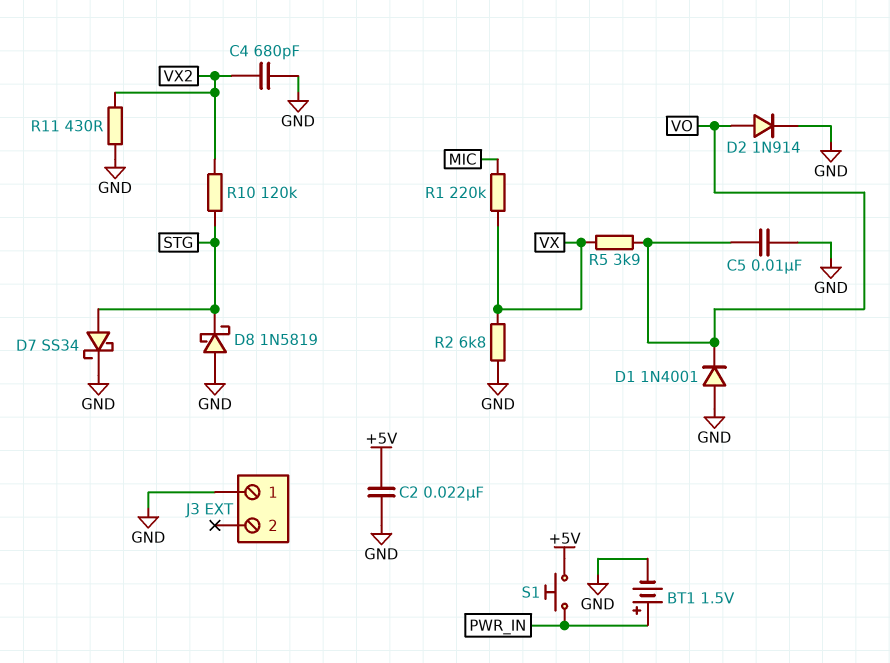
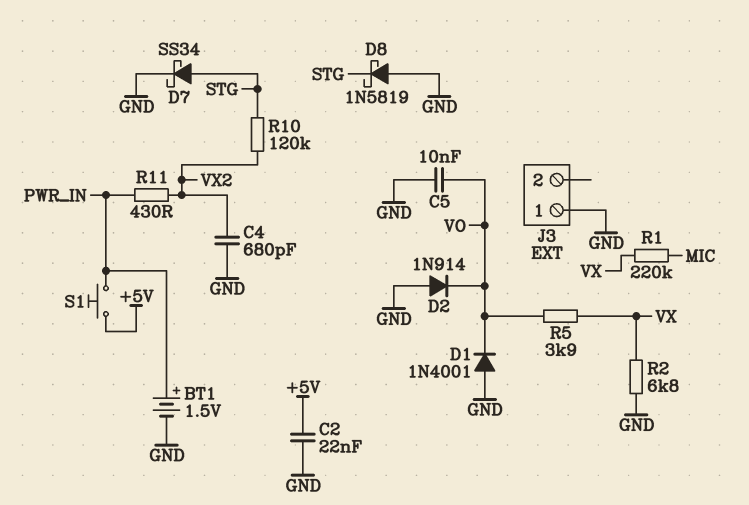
D2: diode 1N914 (A VO, K GND) -> diode 1N914 (A GND, K VO)
R11: 430 (GND, VX2) -> 430 (PWR_IN, VX2)

